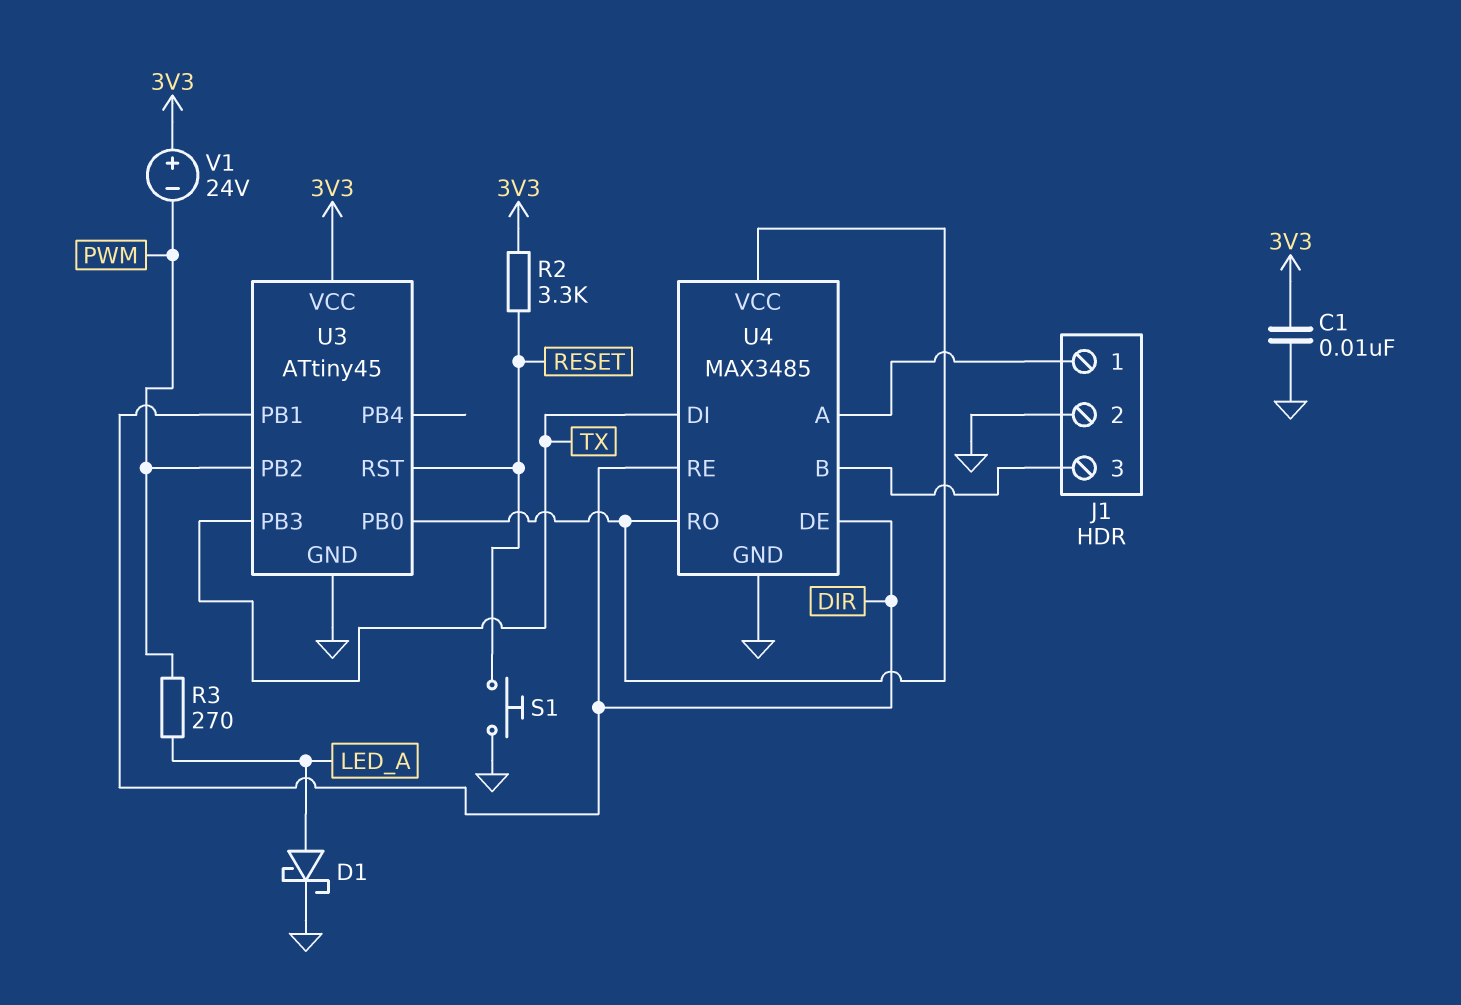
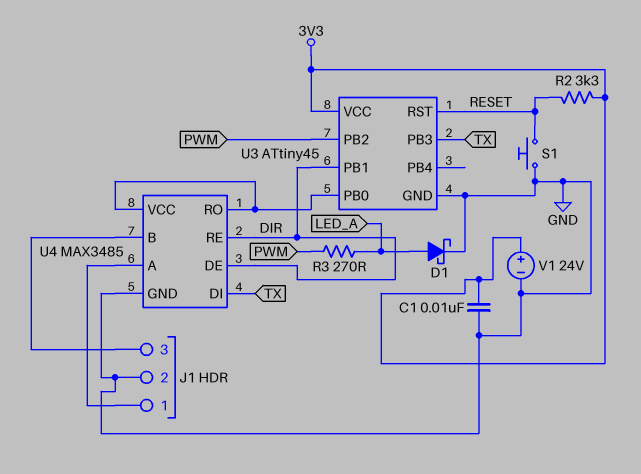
V1: 24V (plus 3V3, minus PWM) -> 24V (plus 3V3, minus GND)

